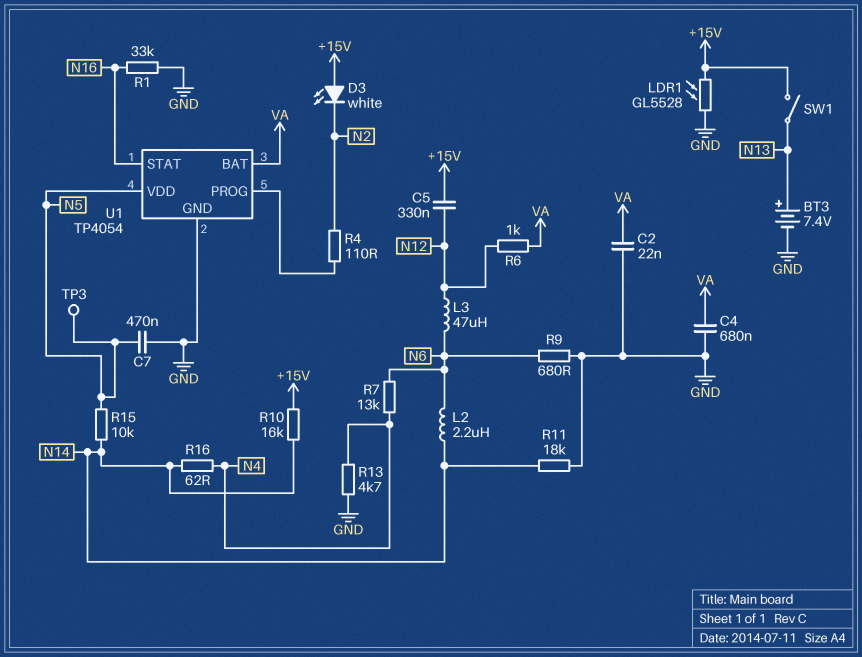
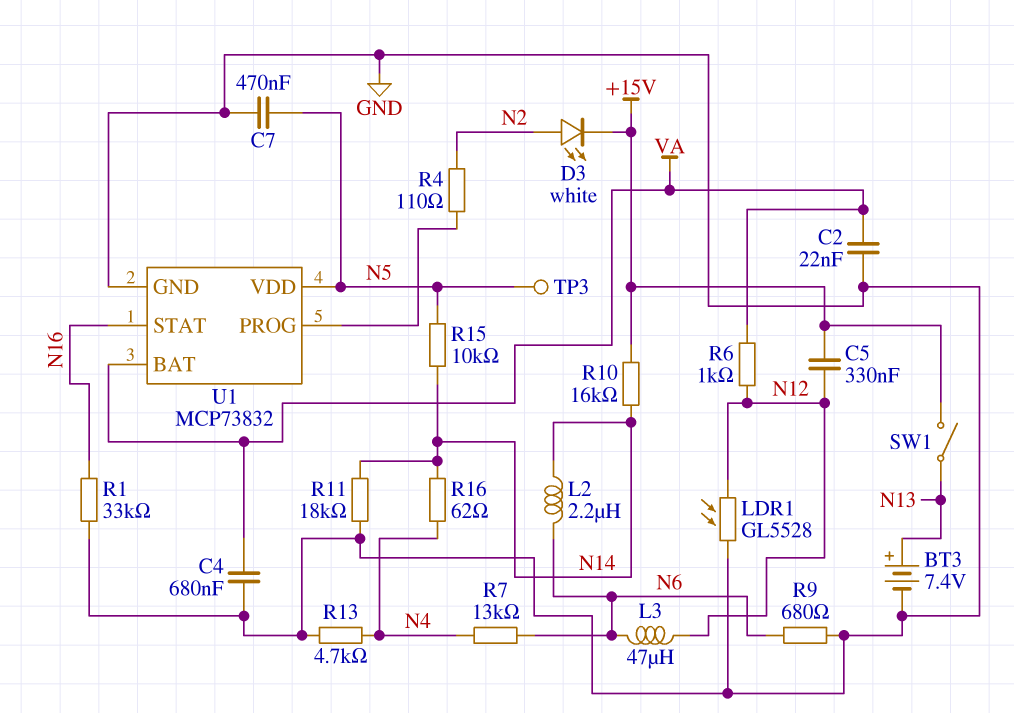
D3: LED white (A +15V, K N2) -> LED white (A N2, K +15V)
LDR1: GL5528 (+15V, GND) -> GL5528 (GND, N12)
U1: TP4054 -> MCP73832

